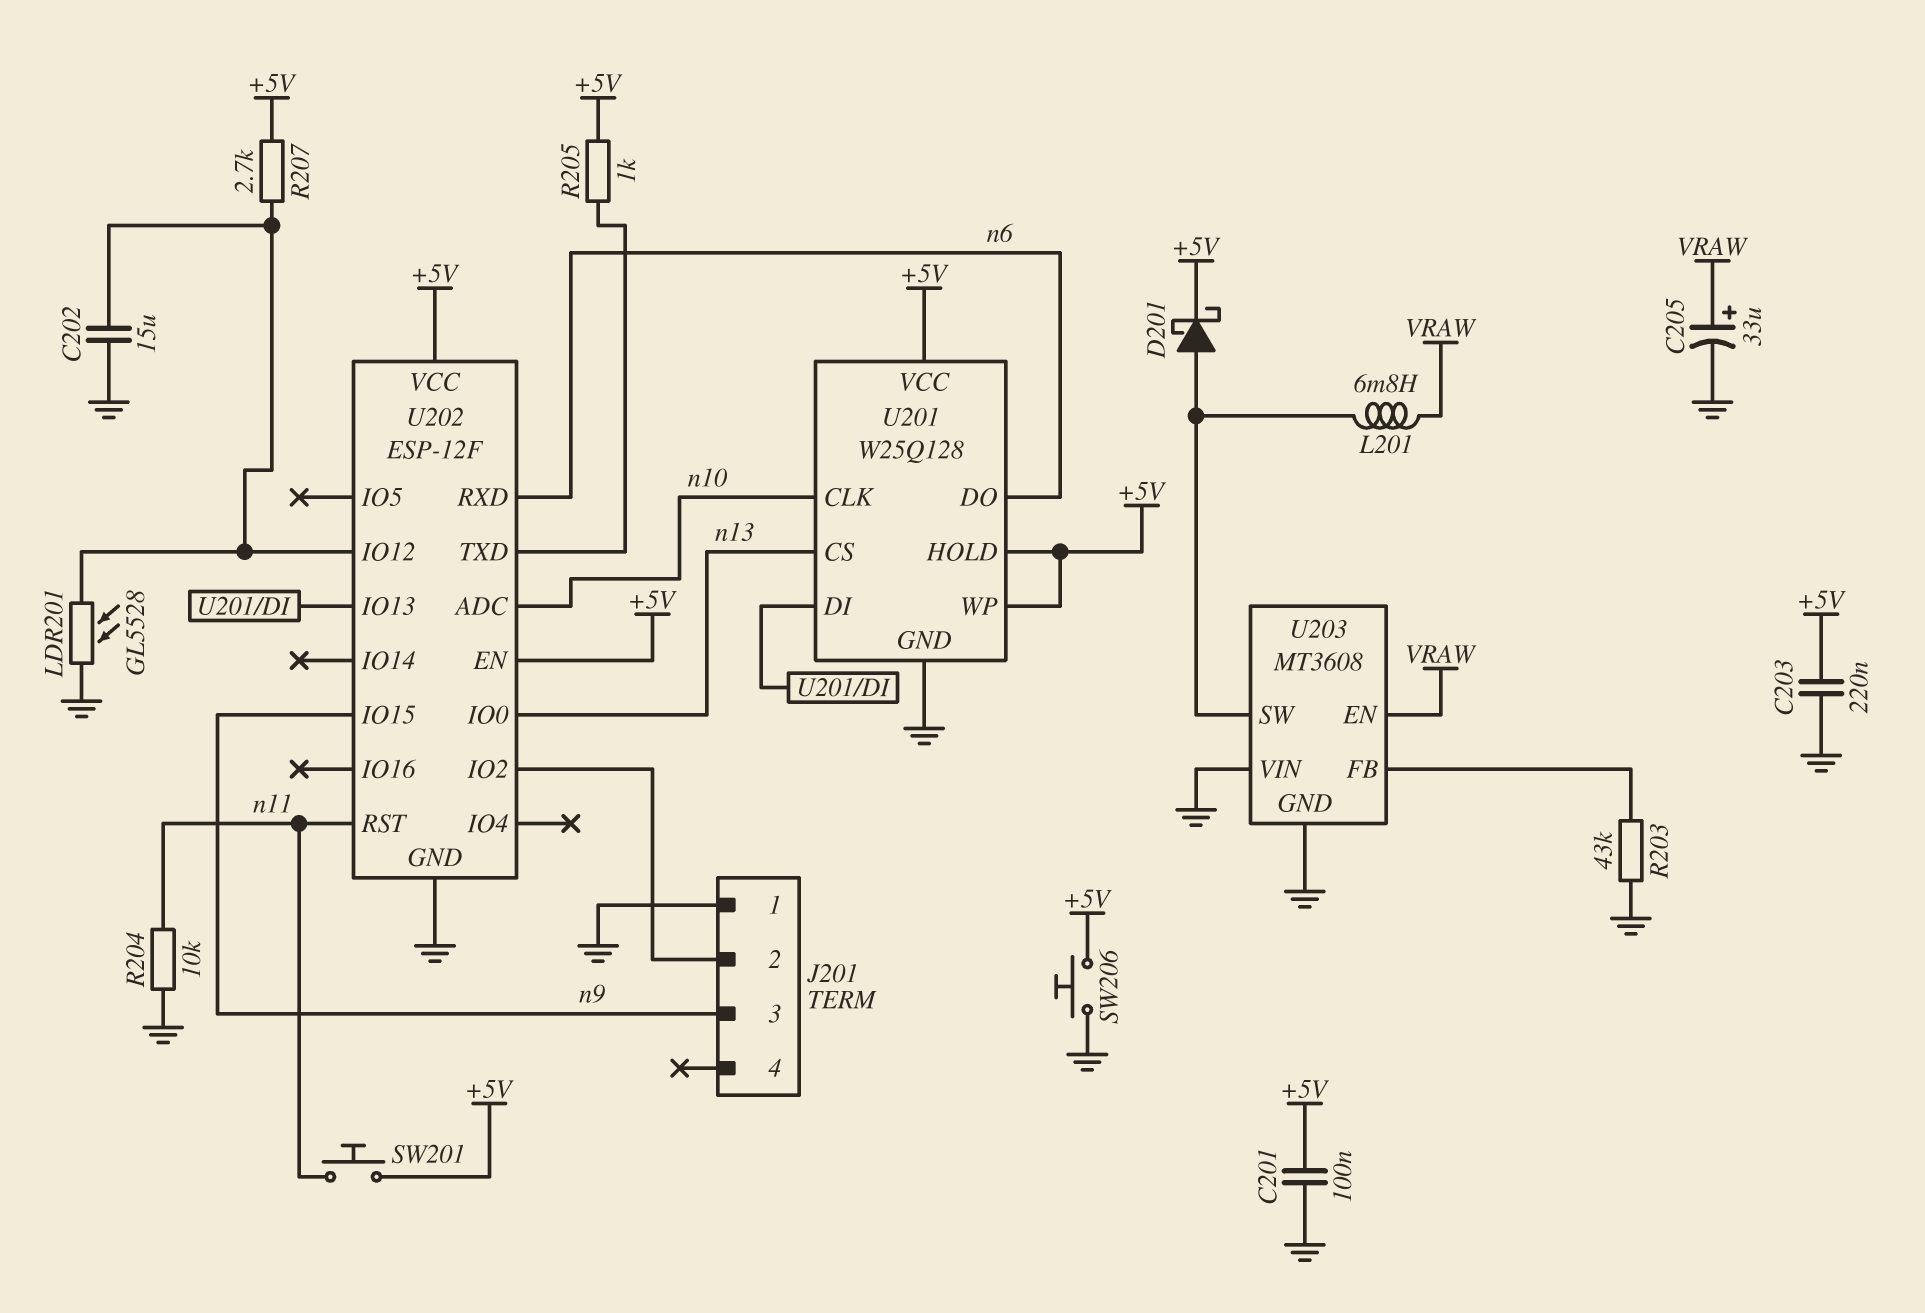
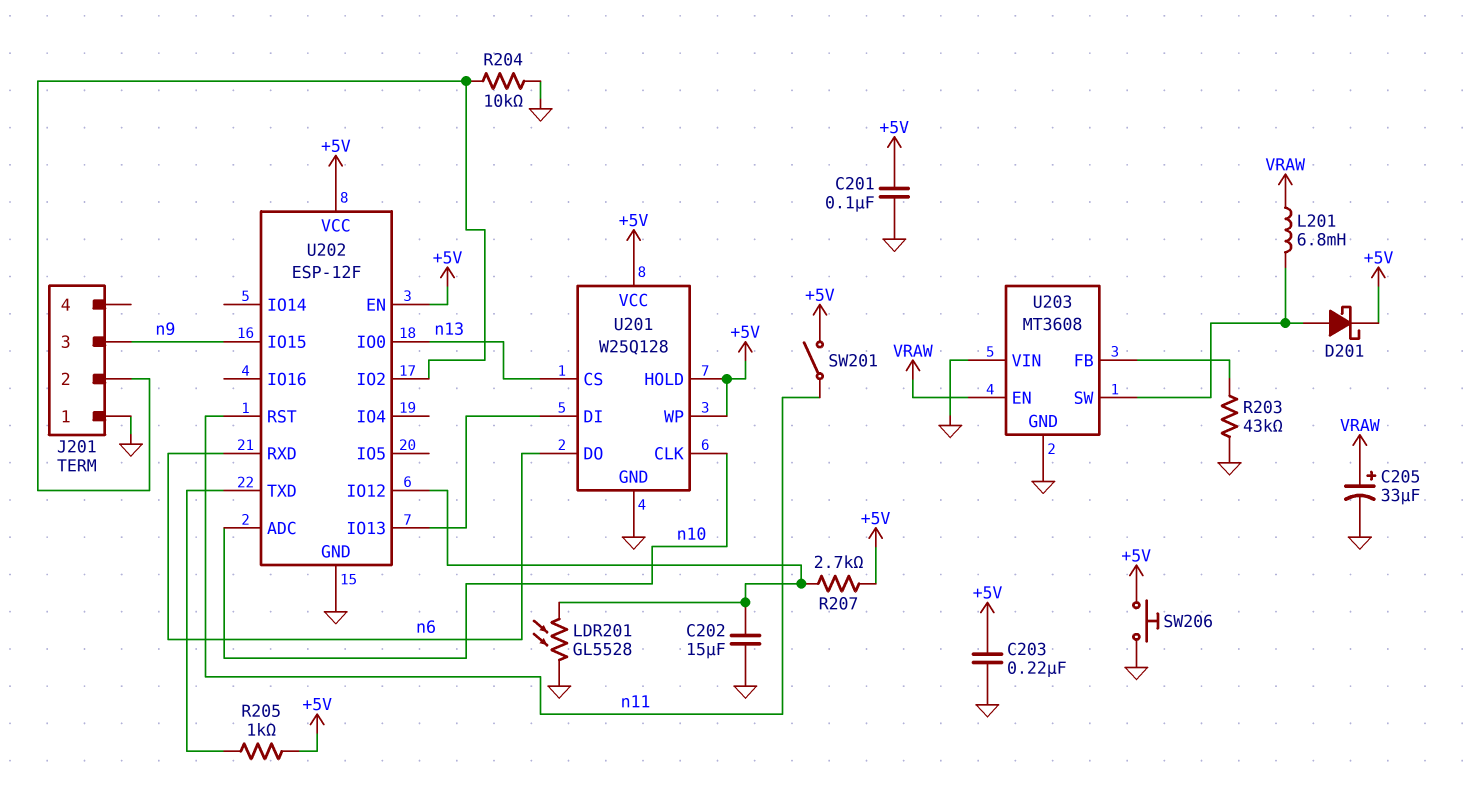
R204: 10k (GND, n11) -> 10k (GND, J201/2)
SW201: button (+5V, n11) -> switch (+5V, n11)

